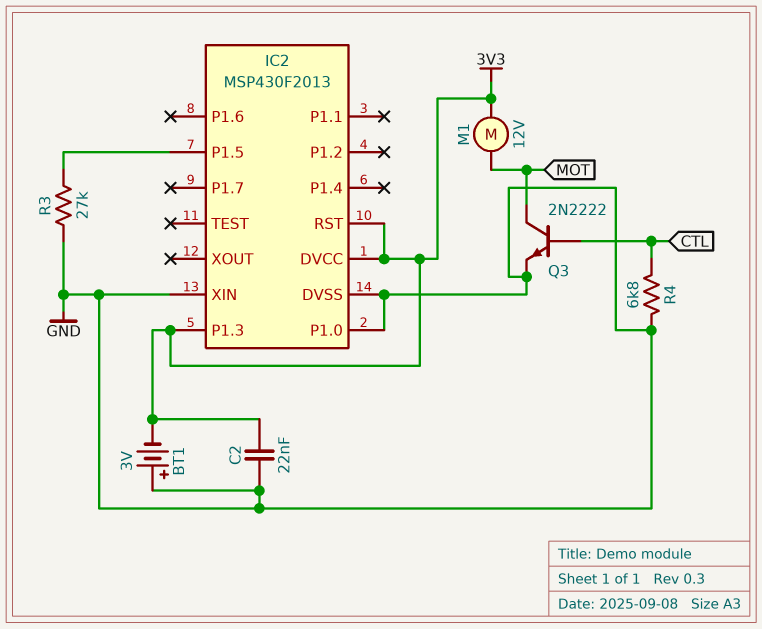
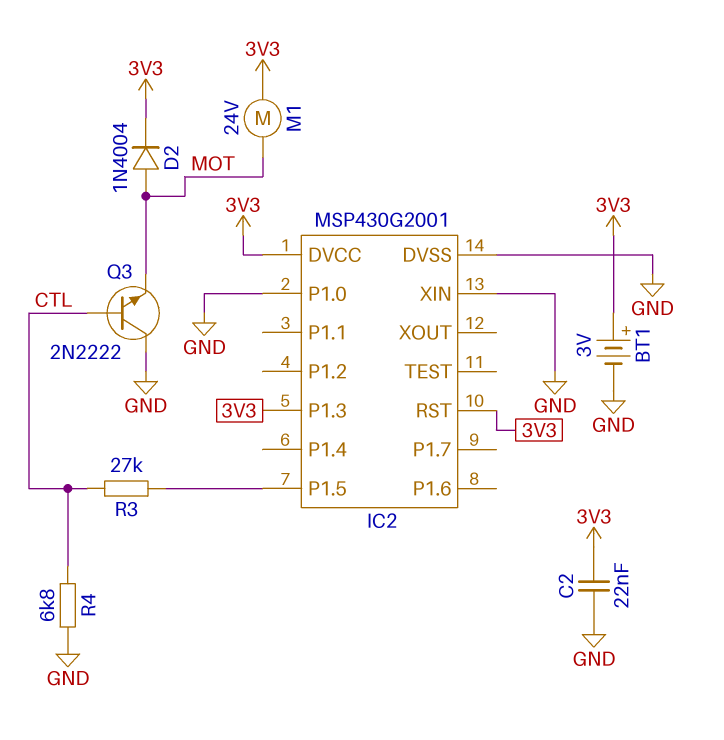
BT1: 3V (plus GND, minus 3V3) -> 3V (plus 3V3, minus GND)
D2: none -> diode 1N4004 (A MOT, K 3V3)
IC2: MSP430F2013 -> MSP430G2001
M1: motor 12V (3V3, MOT) -> motor 24V (3V3, MOT)
Q3: NPN 2N2222 (B CTL, C MOT, E GND) -> NPN 2N2222 (B CTL, C GND, E MOT)
R3: 27k (GND, IC2/P1.5) -> 27k (CTL, IC2/P1.5)

